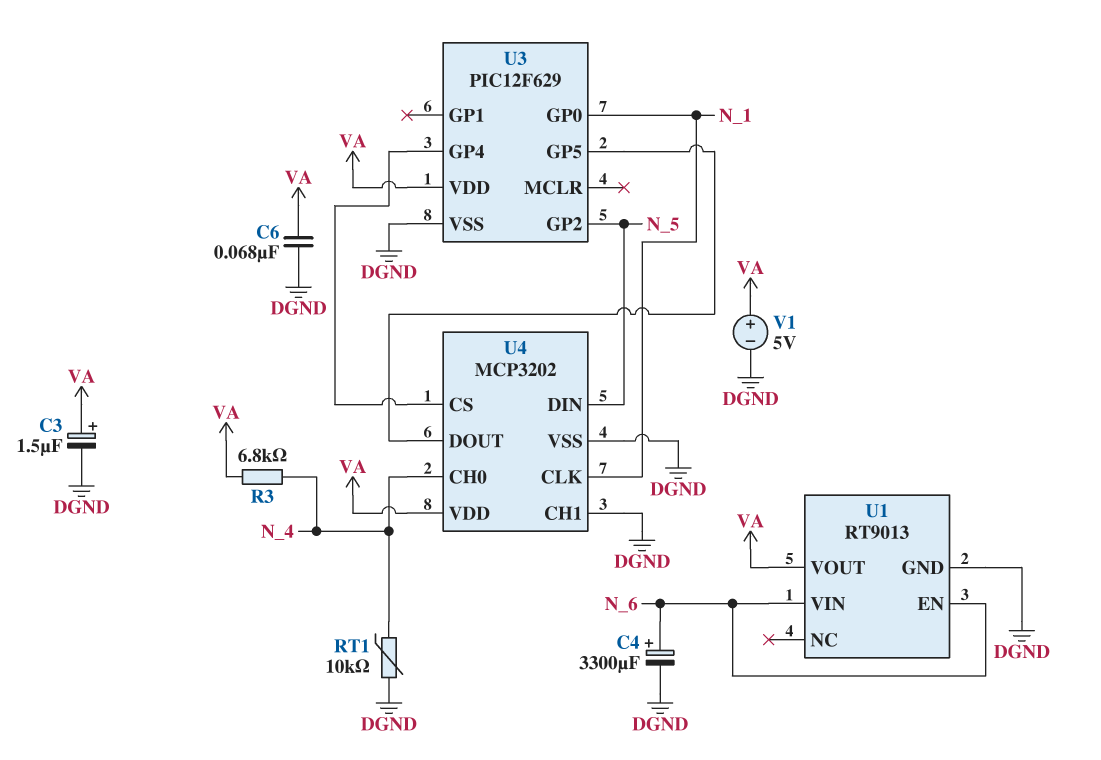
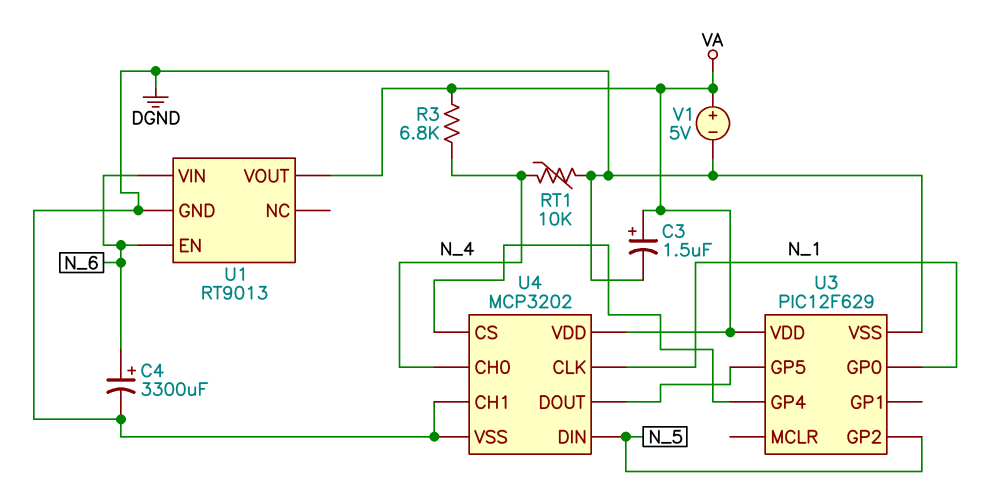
C6: 68nF (DGND, VA) -> none

